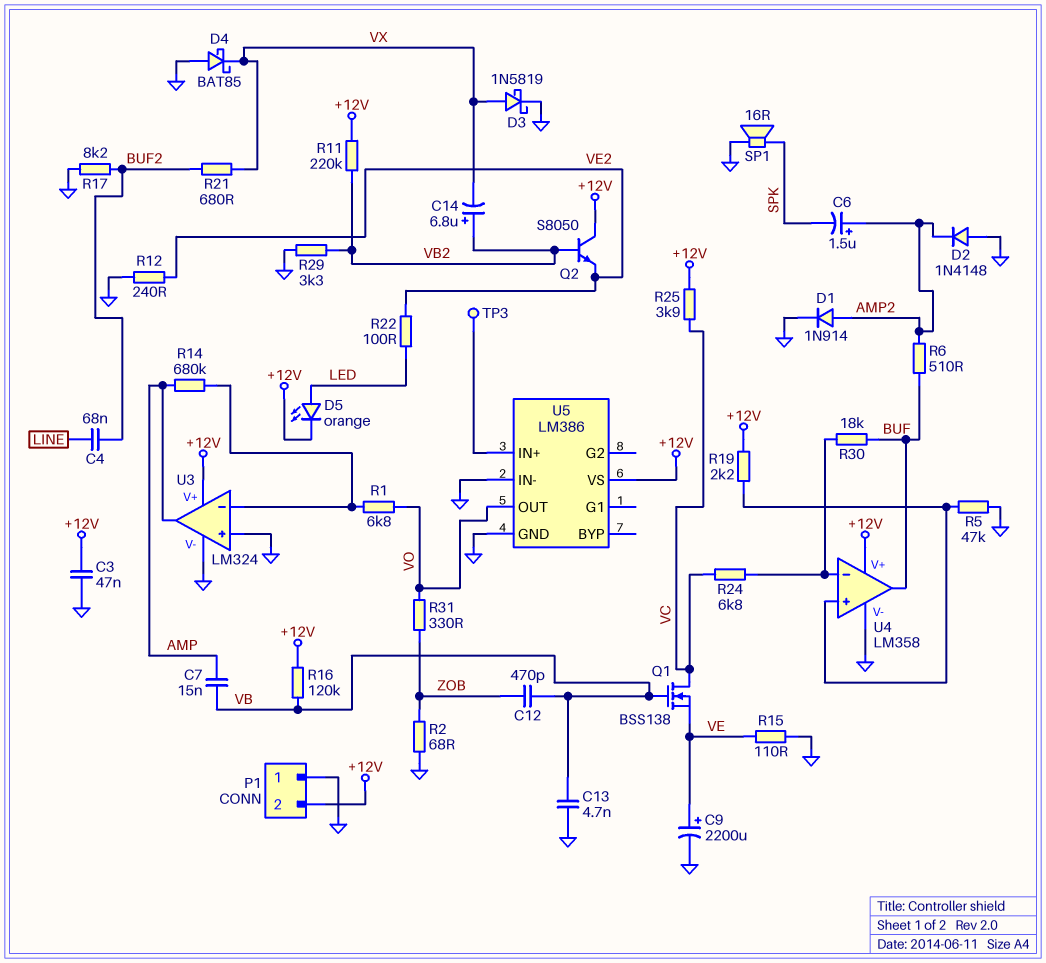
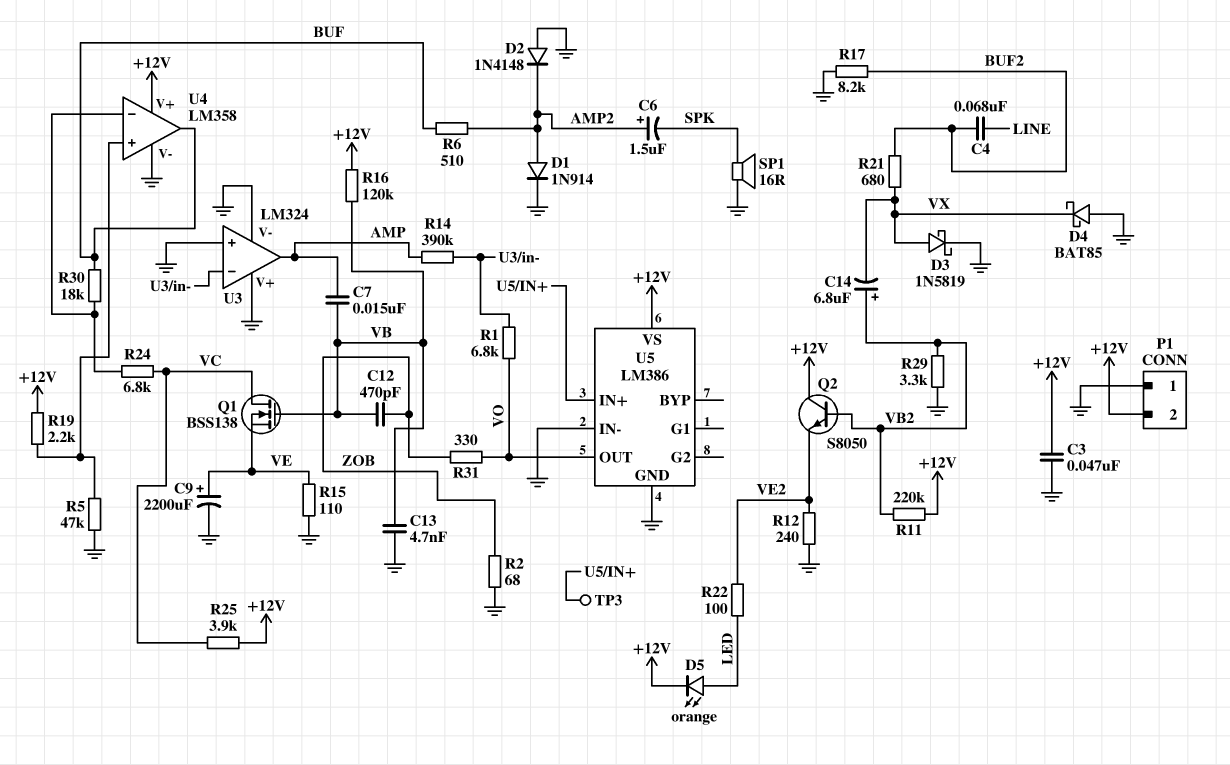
R14: 680k (AMP, U3/in-) -> 390k (AMP, U3/in-)
U3 pin V+: +12V -> GND

